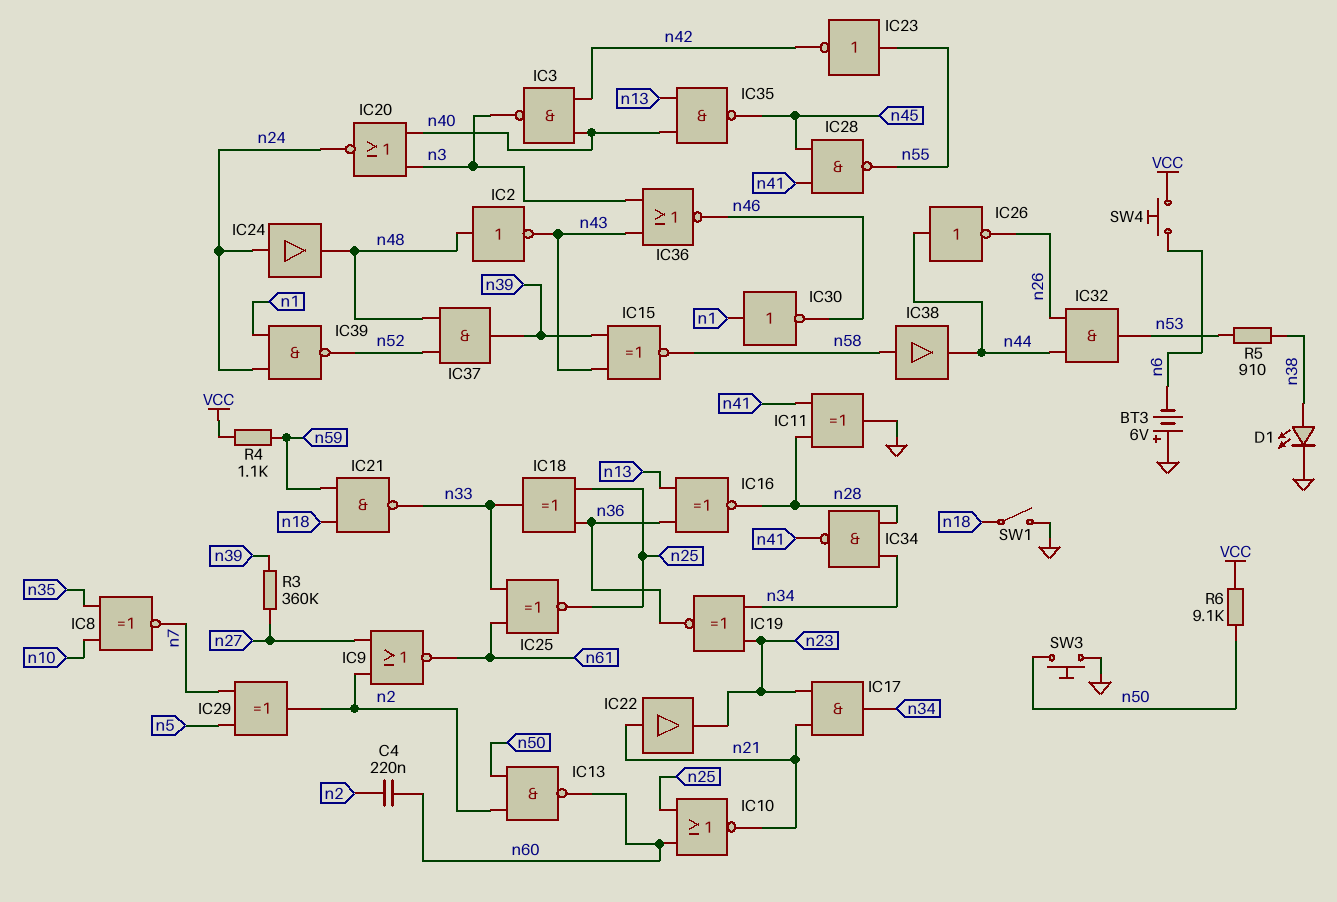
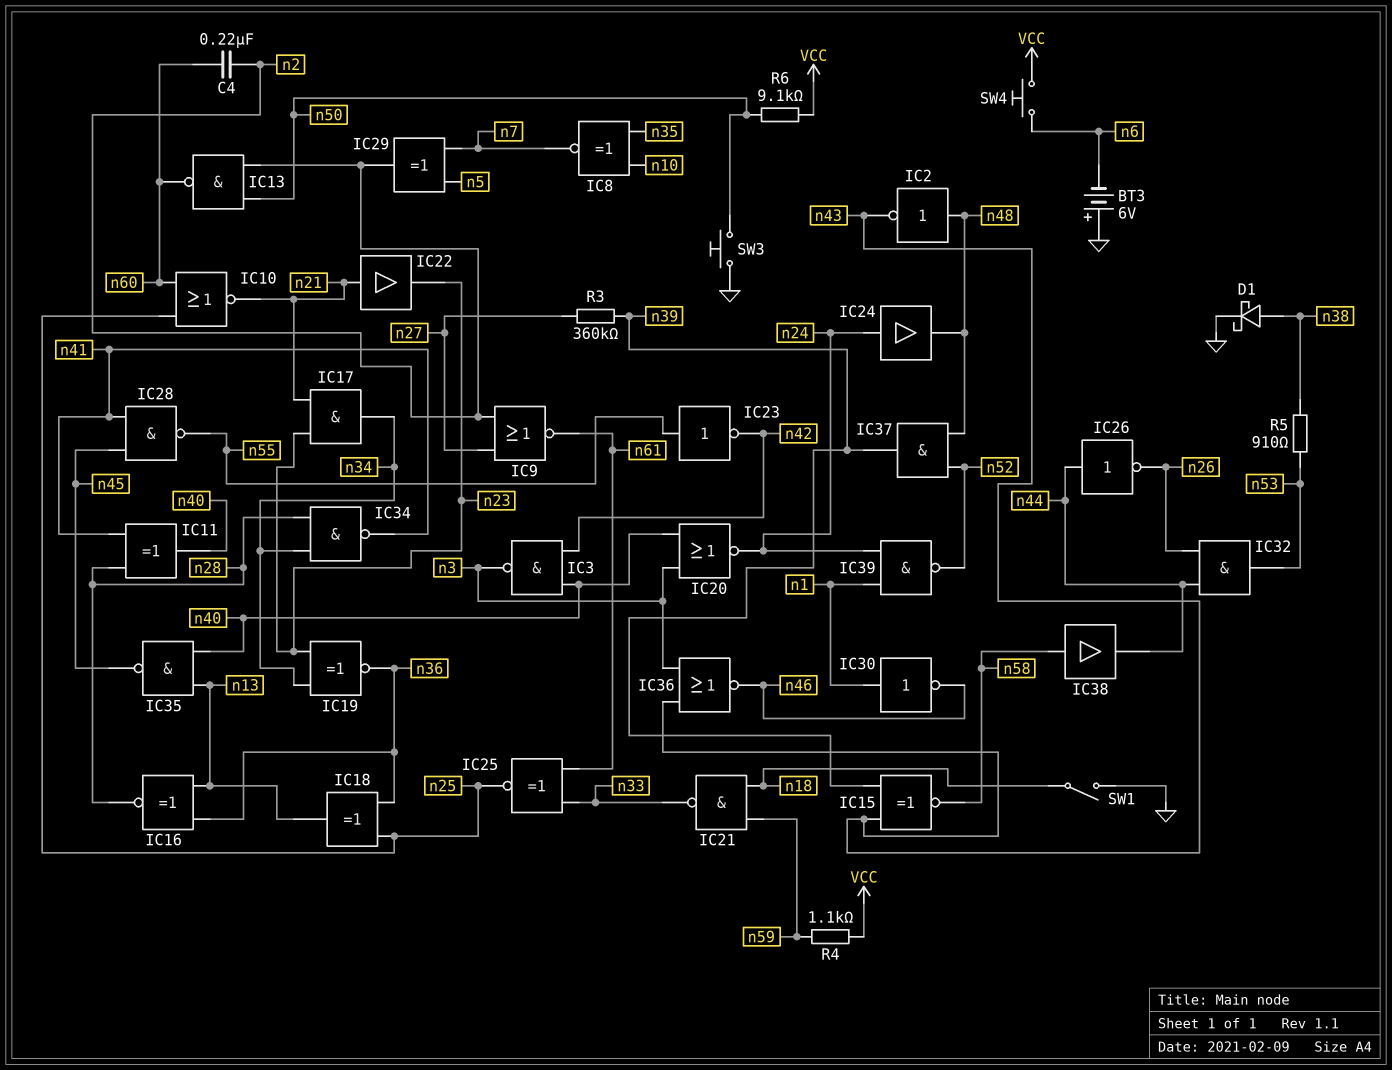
D1: LED (A n38, K GND) -> schottky (A n38, K GND)
IC11: XOR (in n28, in n41, out GND) -> XOR (in n28, in n41, out n40)
IC18: XOR (in n25, in n36, out n33) -> XOR (in n25, in n36, out n13)

